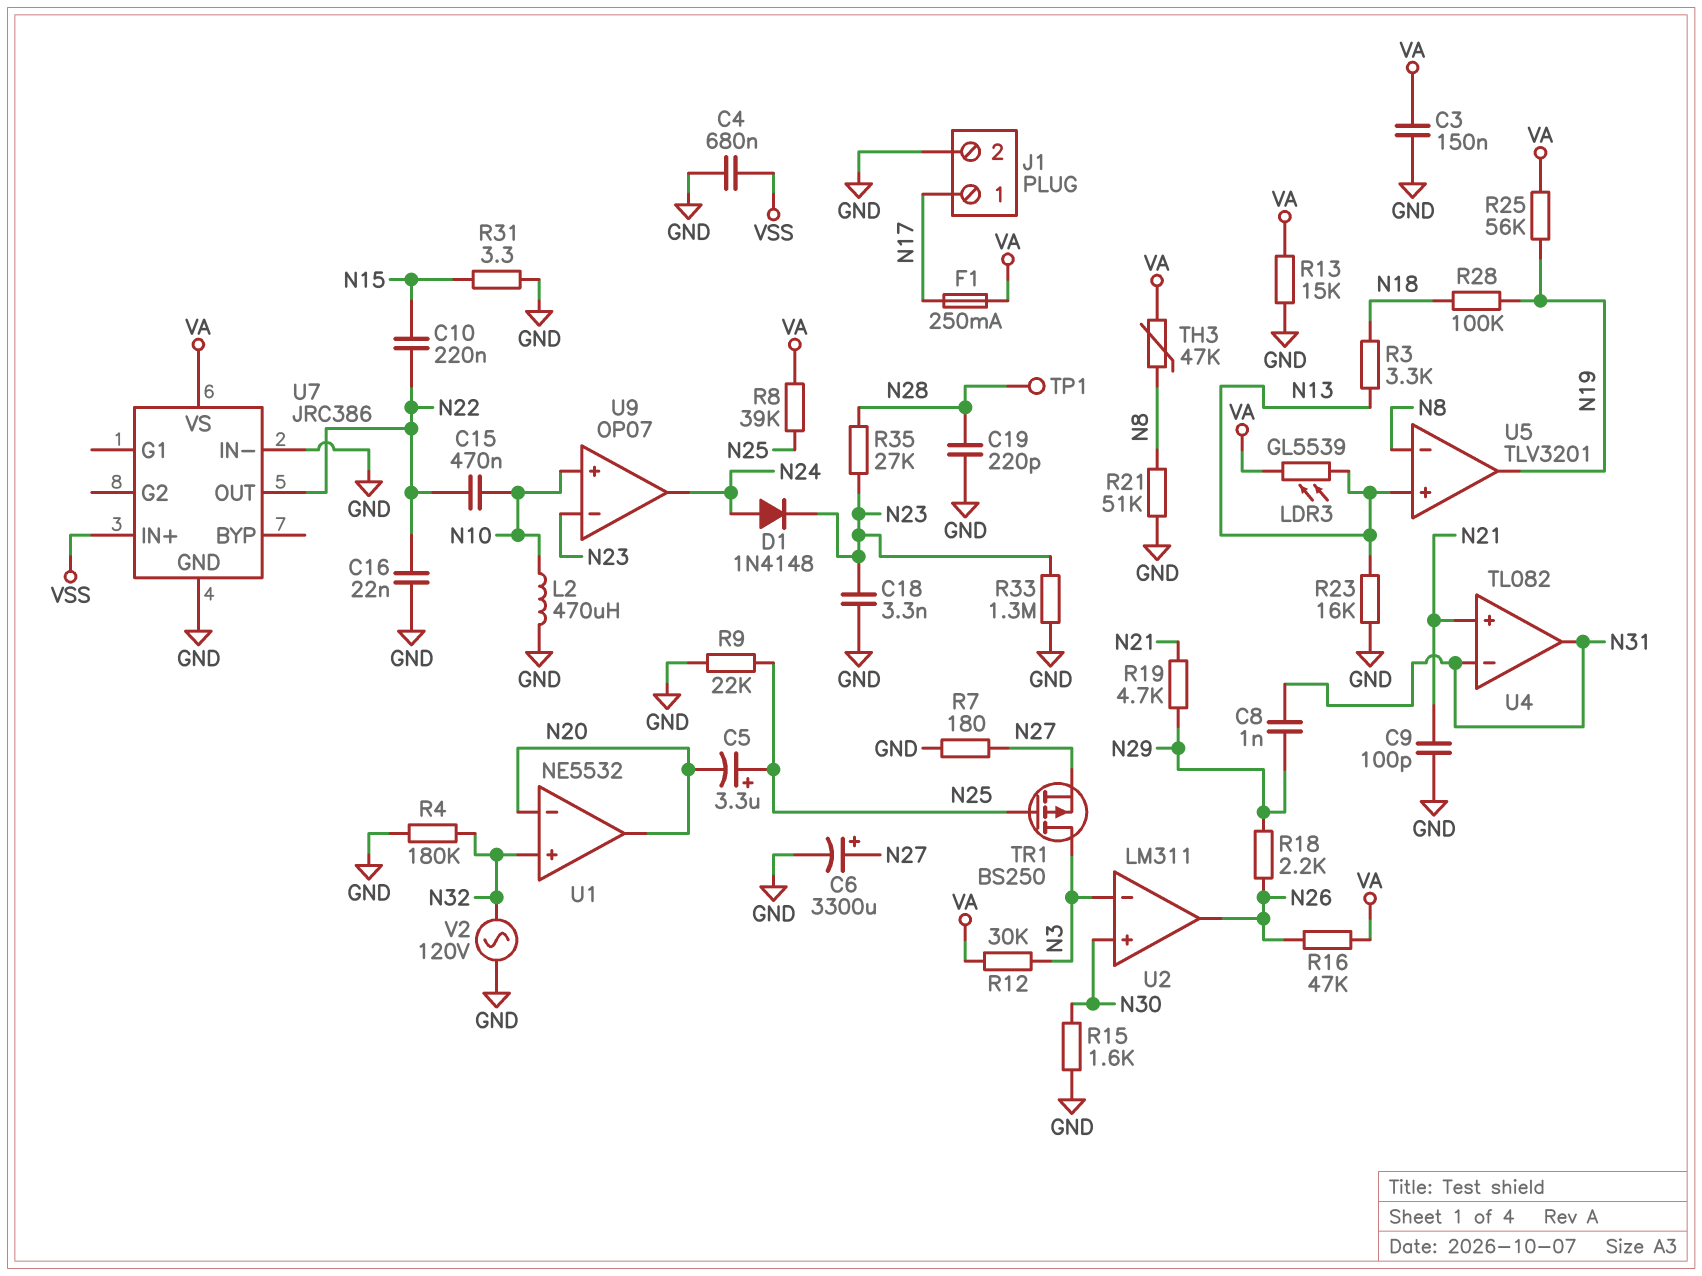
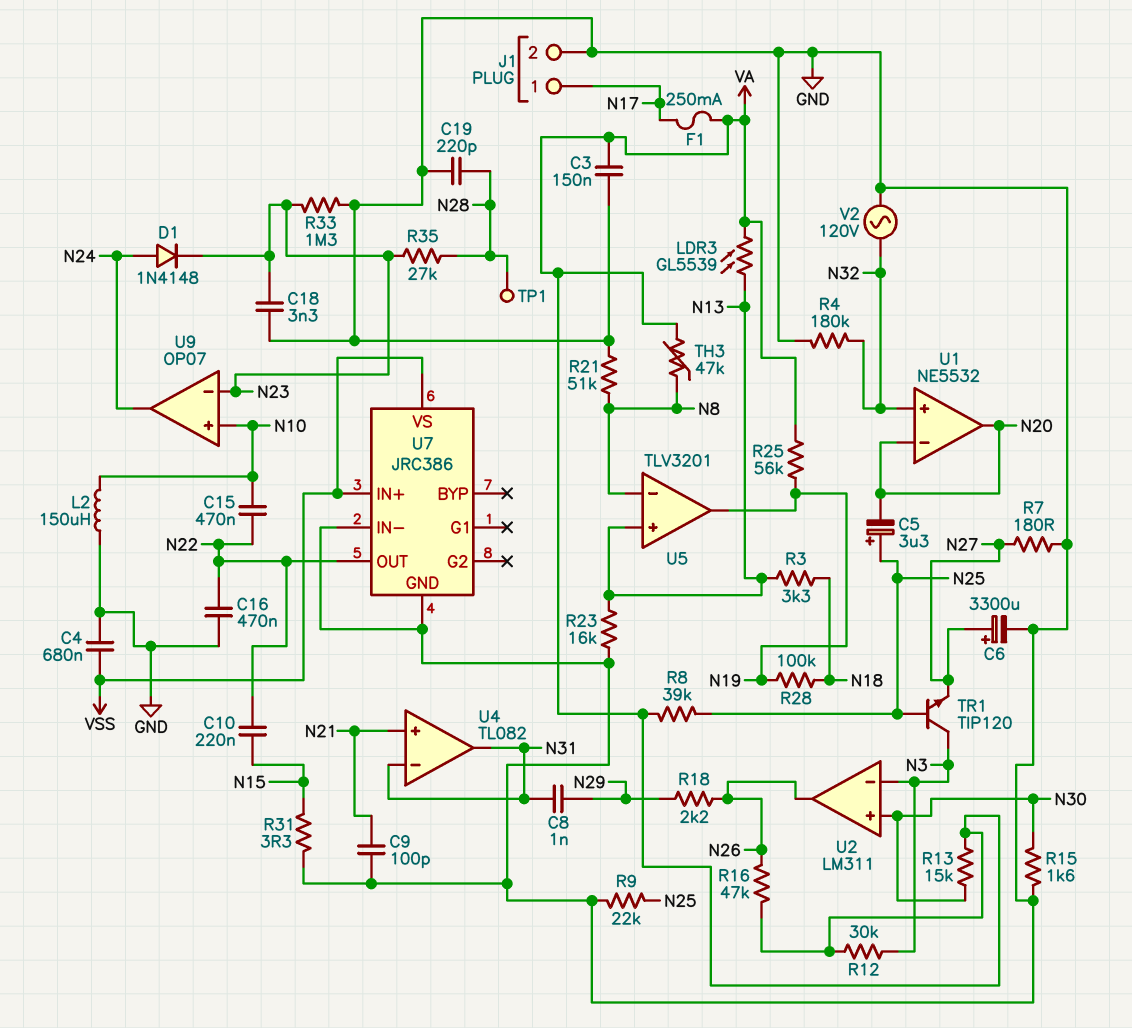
C16: 22nF (GND, N22) -> 470nF (GND, N22)
L2: 470uH (GND, N10) -> 150uH (GND, N10)
R13: 15k (GND, VA) -> 15k (N30, VA)
R19: 4.7k (N21, N29) -> none
TR1: PMOS BS250 (G N25, D N3, S N27) -> NPN TIP120 (B N25, C N3, E N27)
U7 pin VS: VA -> VSS

